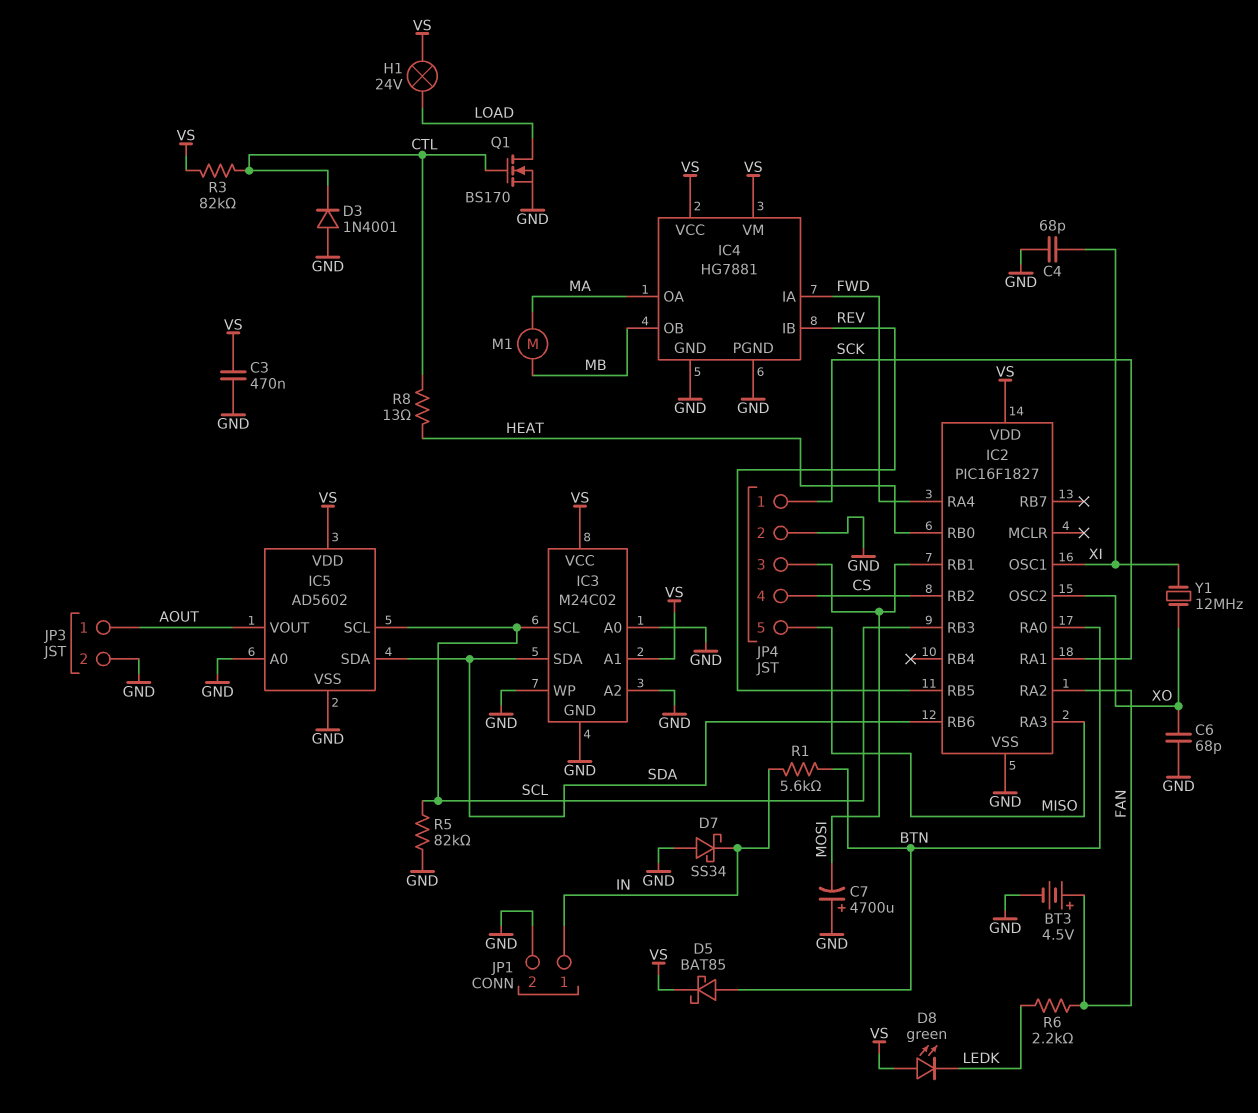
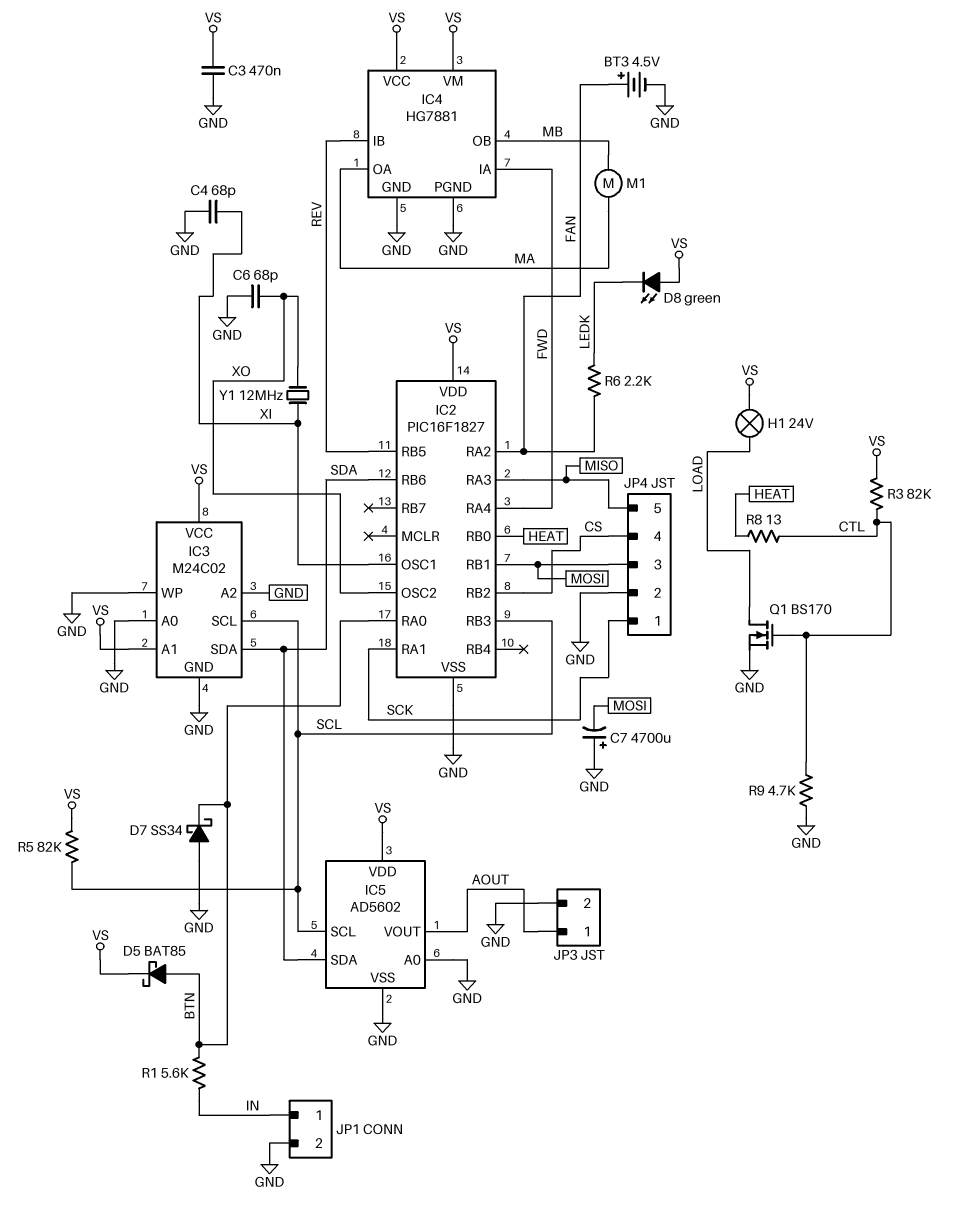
D3: diode 1N4001 (A GND, K CTL) -> none
D7: schottky SS34 (A GND, K IN) -> schottky SS34 (A GND, K BTN)
R5: 82k (GND, SCL) -> 82k (SCL, VS)
R9: none -> 4.7k (CTL, GND)

